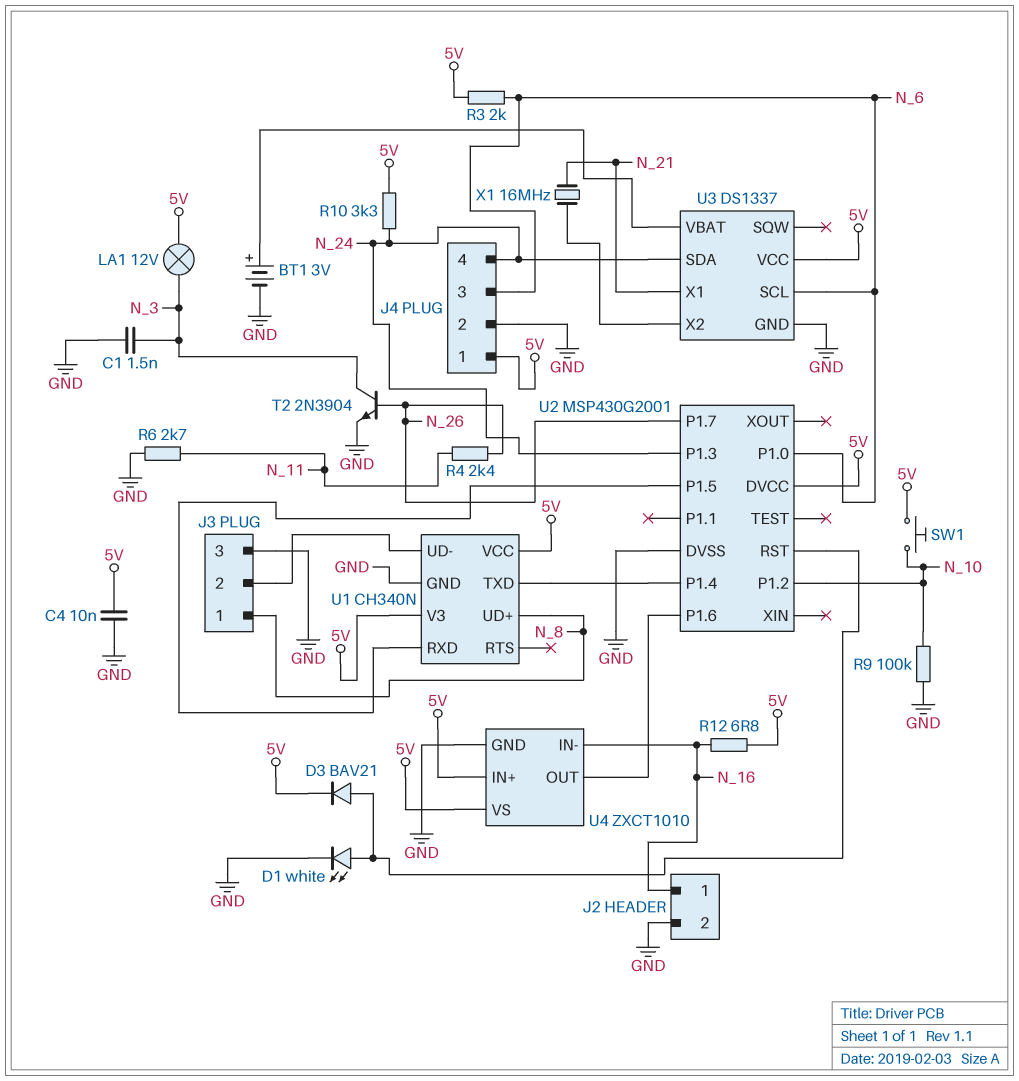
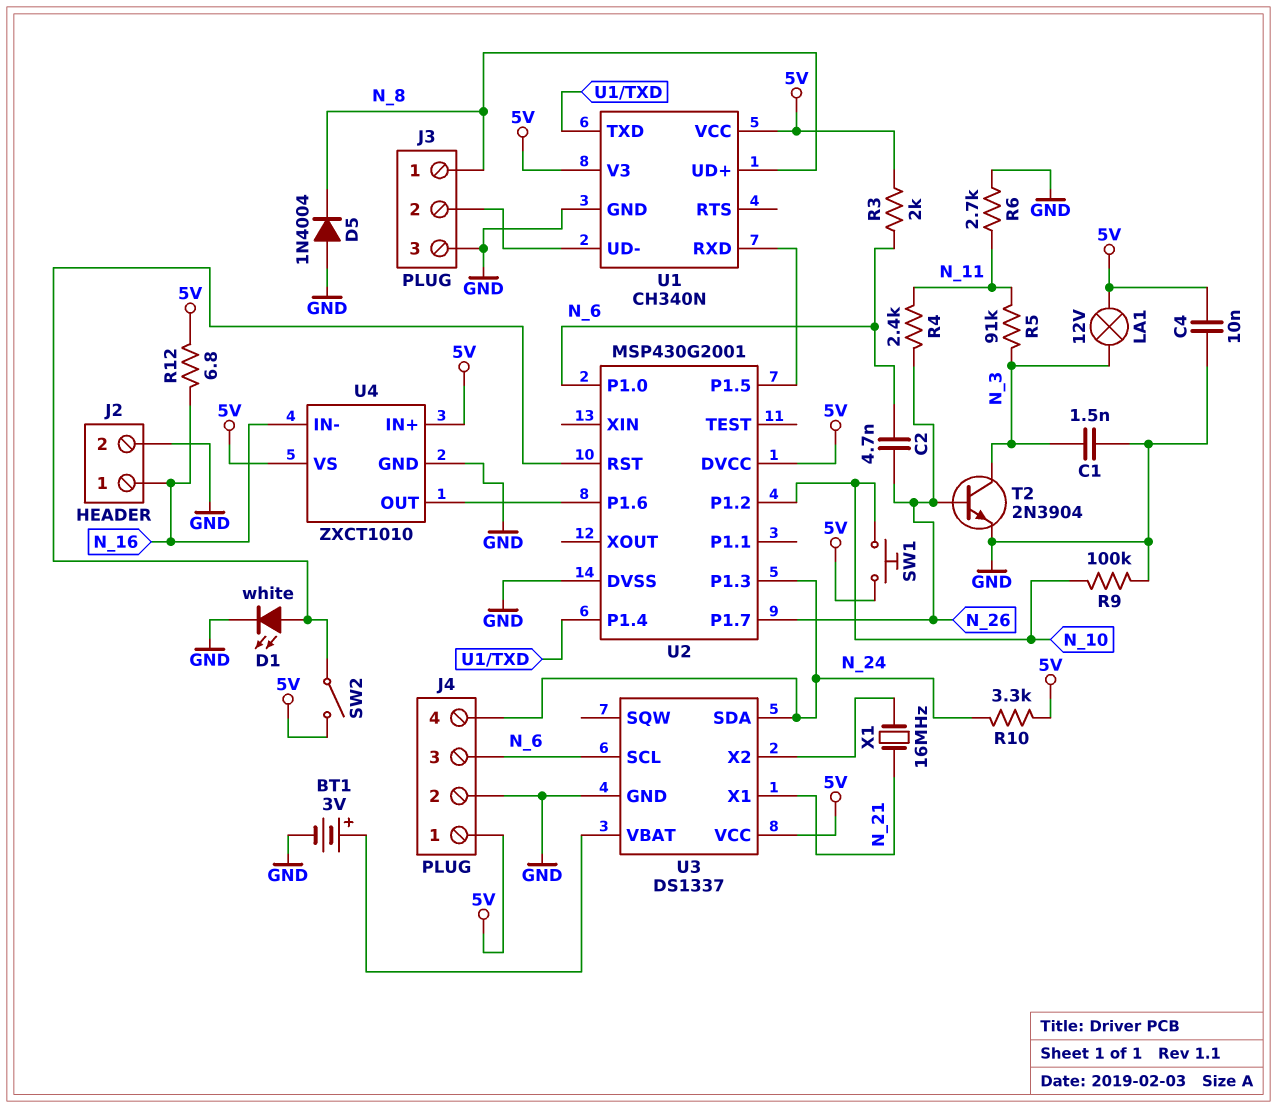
C2: none -> 4.7nF (N_6, N_26)
D3: diode BAV21 (A U2/RST, K 5V) -> none
D5: none -> diode 1N4004 (A GND, K N_8)
R5: none -> 91k (N_3, N_11)
SW2: none -> switch (5V, U2/RST)

